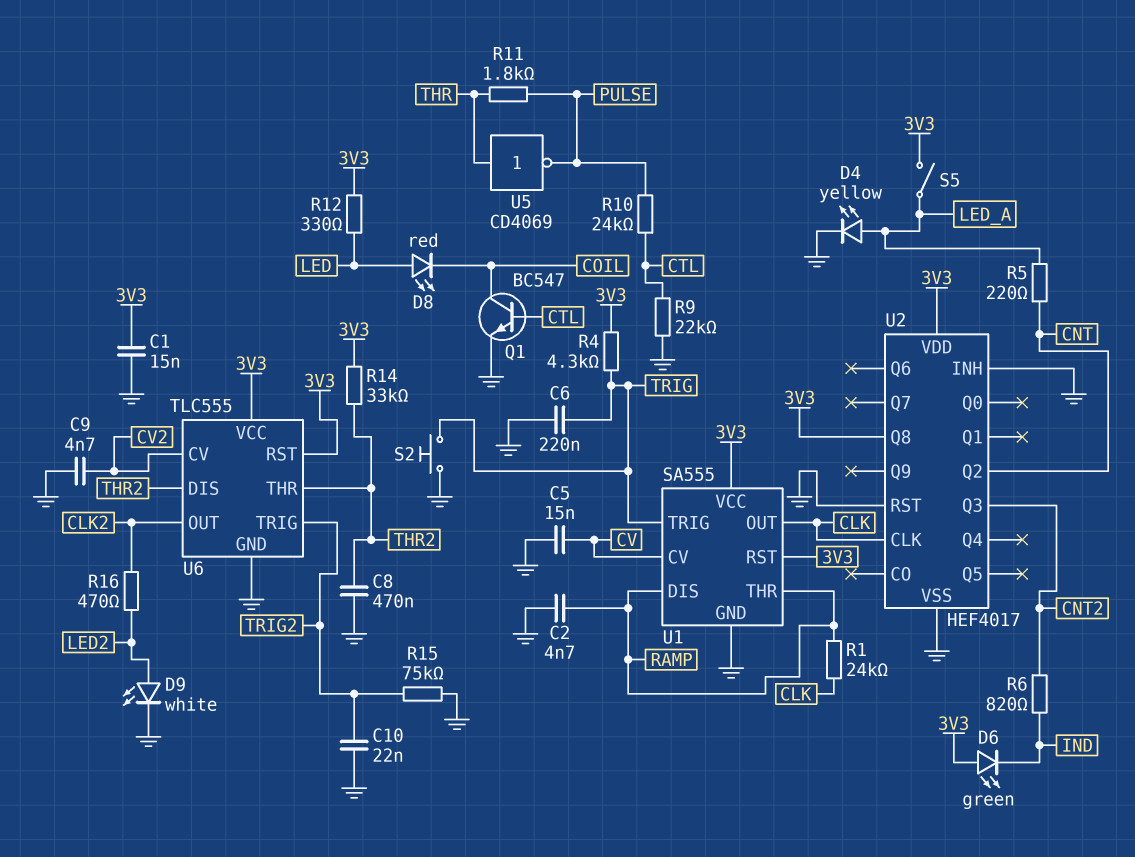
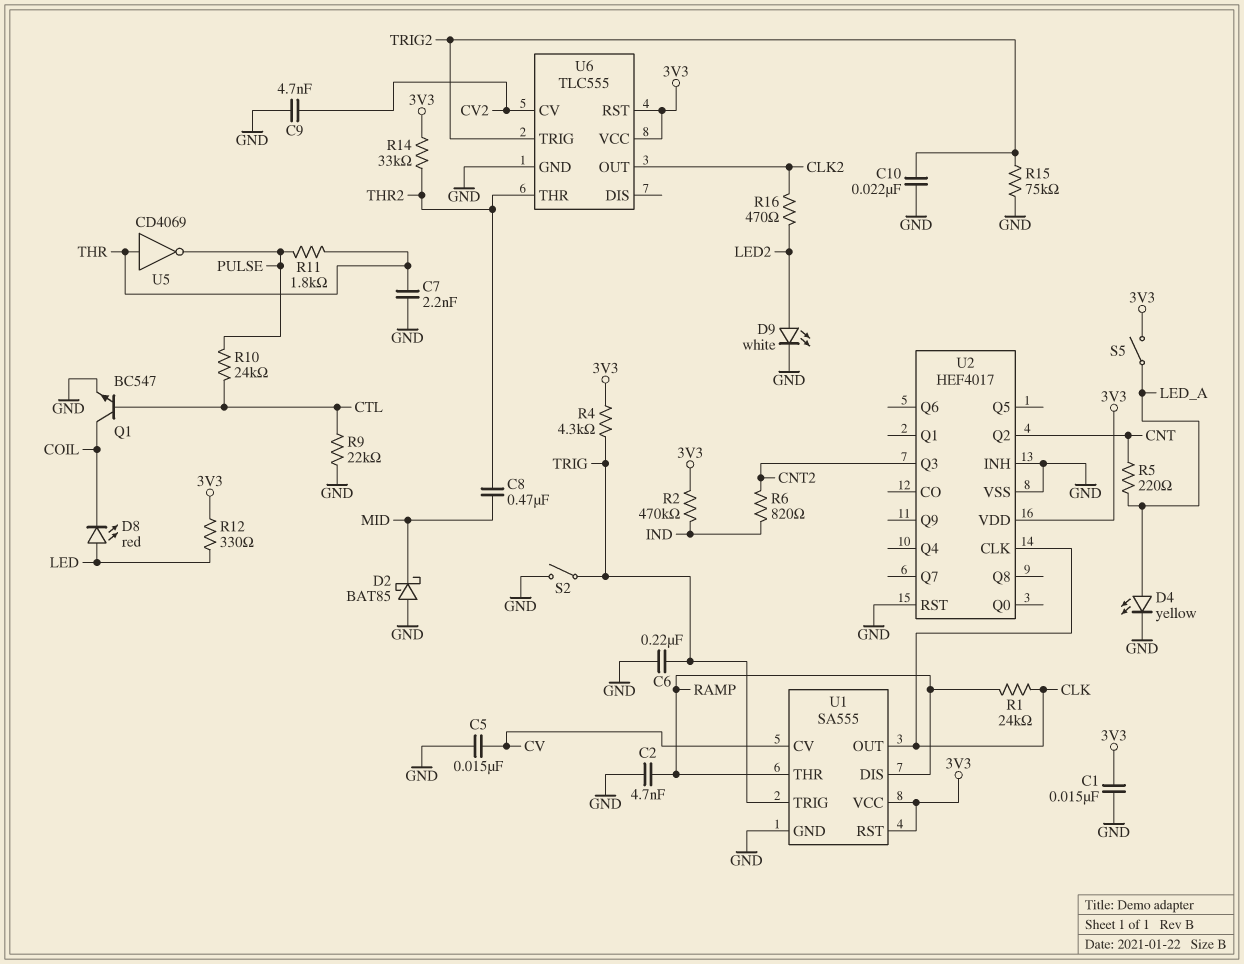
C7: none -> 2.2nF (GND, THR)
C8: 470nF (GND, THR2) -> 470nF (MID, THR2)
D2: none -> schottky BAT85 (A GND, K MID)
D6: LED green (A 3V3, K IND) -> none
R2: none -> 470k (3V3, IND)
S2: button (GND, TRIG) -> switch (GND, TRIG)
U2 pin Q8: 3V3 -> none
U6 pin DIS: THR2 -> none

